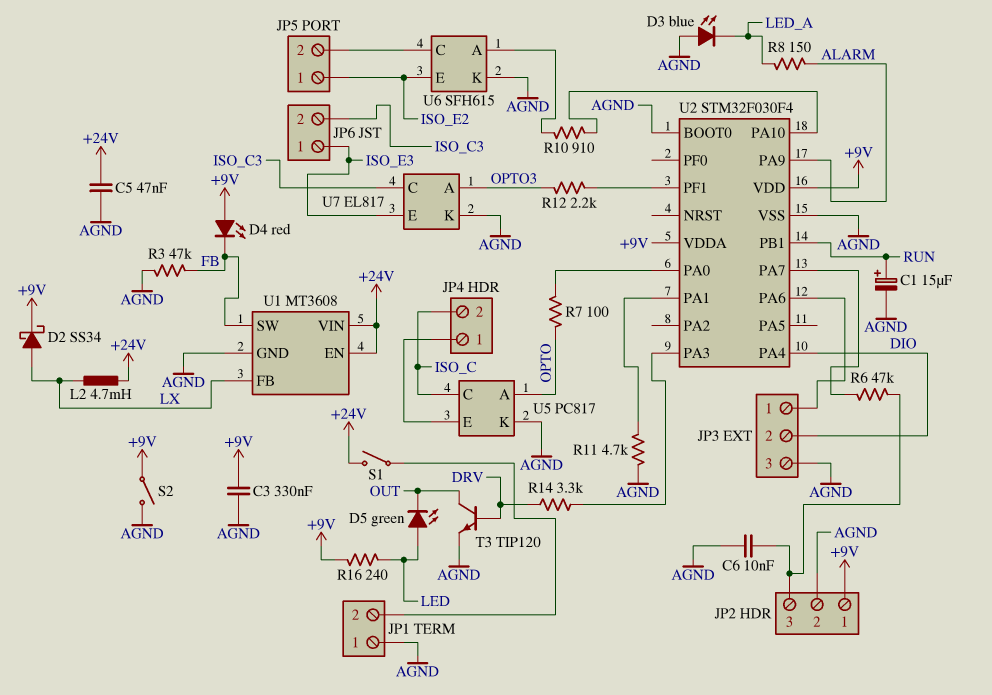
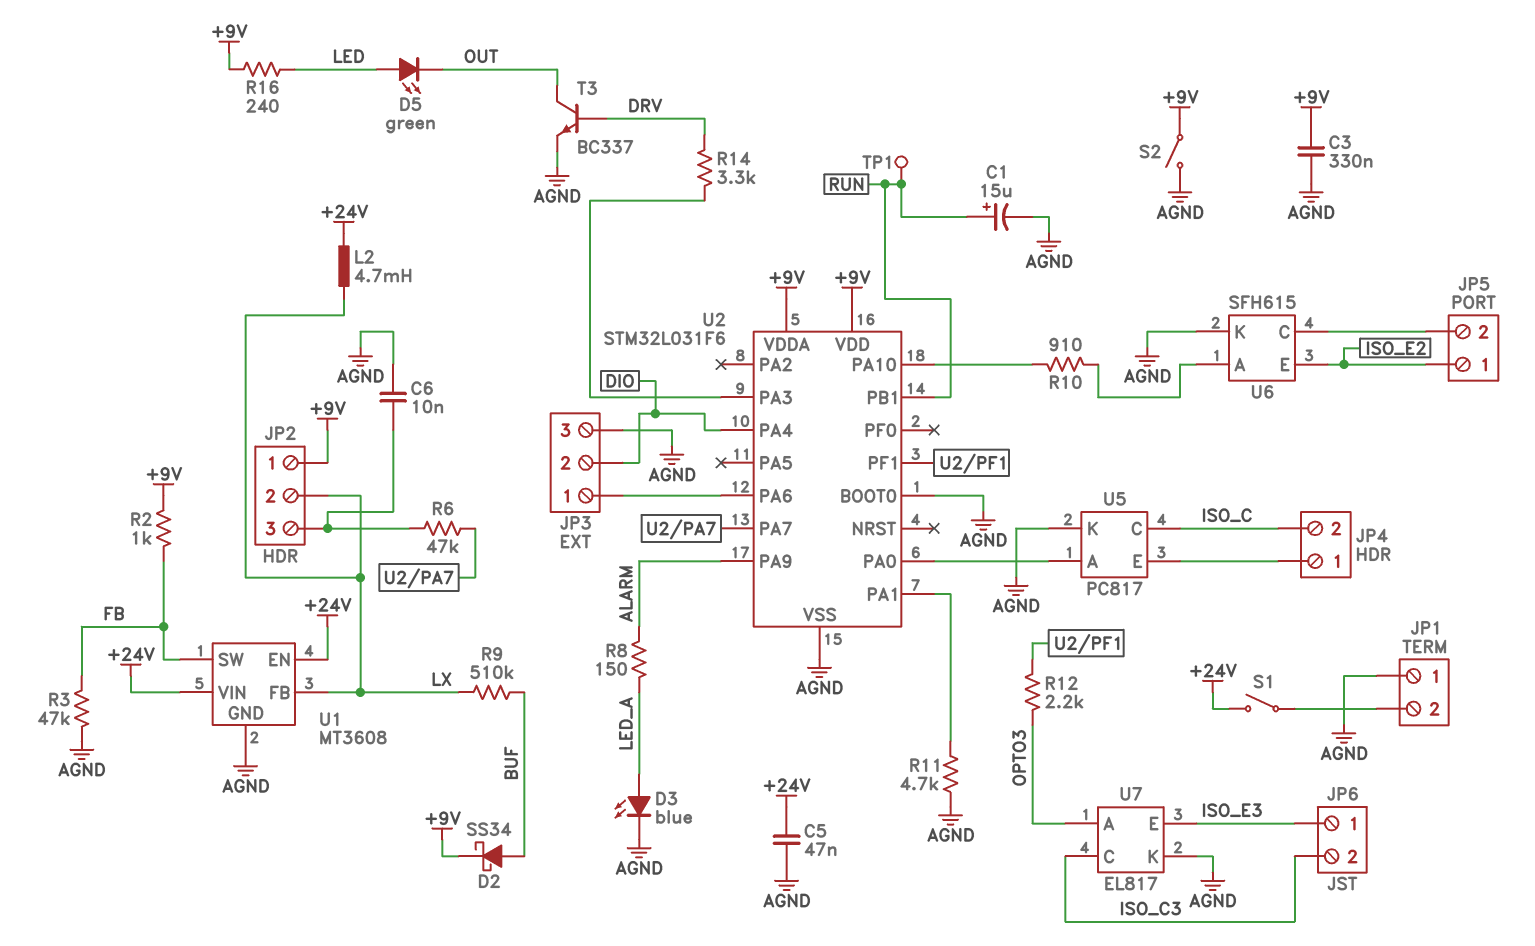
D2: schottky SS34 (A LX, K +9V) -> schottky SS34 (A BUF, K +9V)
D3: LED blue (A AGND, K LED_A) -> LED blue (A LED_A, K AGND)
D4: LED red (A +9V, K FB) -> none
JP2 pin 2: AGND -> LX
R2: none -> 1k (+9V, FB)
R7: 100 (OPTO, U2/PA0) -> none
R9: none -> 510k (BUF, LX)
T3: NPN TIP120 (B DRV, C OUT, E AGND) -> NPN BC337 (B DRV, C OUT, E AGND)
TP1: none -> test point (RUN)
U2: STM32F030F4 -> STM32L031F6
U5 pin A: OPTO -> U2/PA0

